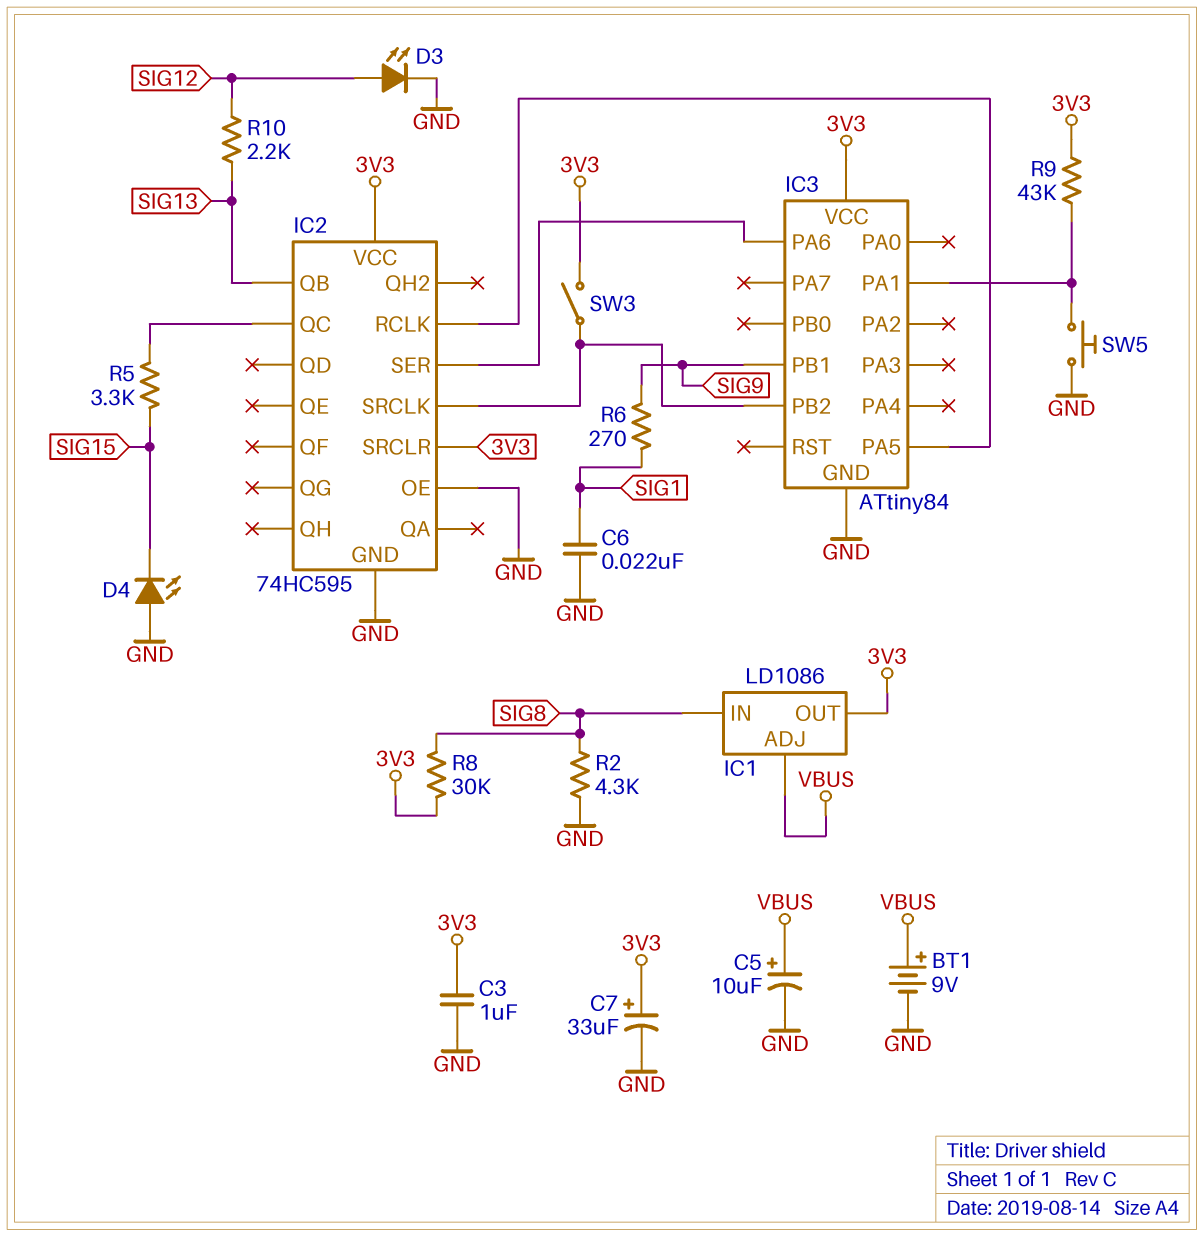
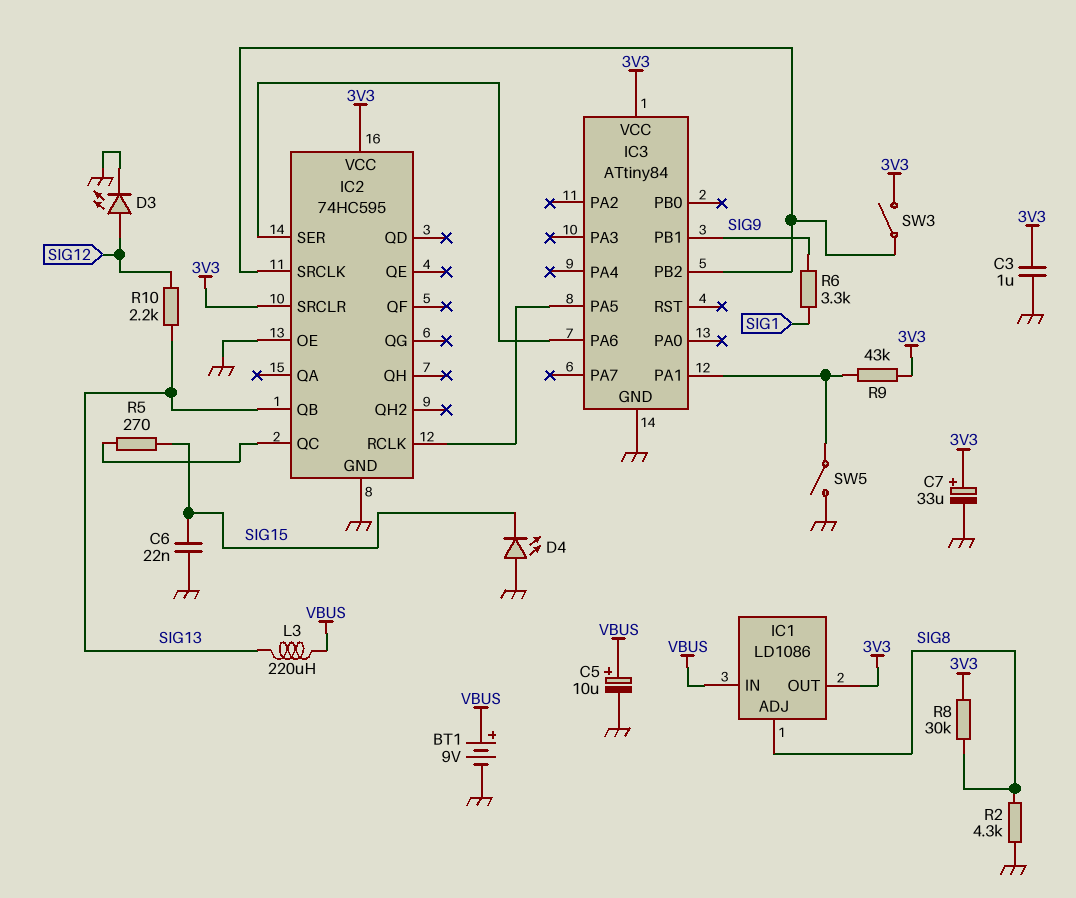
C6: 22nF (GND, SIG1) -> 22nF (GND, SIG15)
IC1 pin ADJ: VBUS -> SIG8
IC1 pin IN: SIG8 -> VBUS
L3: none -> 220uH (SIG13, VBUS)
R5: 3.3k (IC2/QC, SIG15) -> 270 (IC2/QC, SIG15)
R6: 270 (SIG1, SIG9) -> 3.3k (SIG1, SIG9)
SW5: button (GND, IC3/PA1) -> switch (GND, IC3/PA1)

